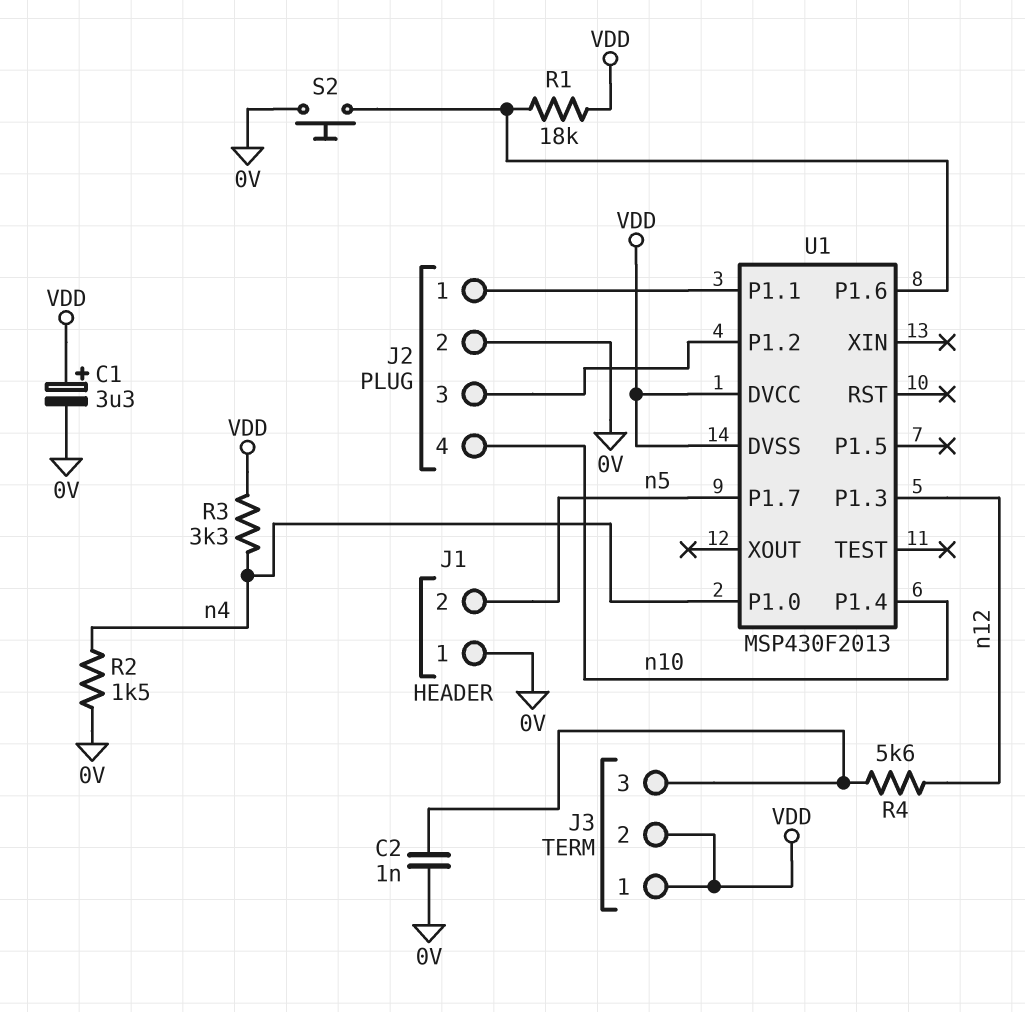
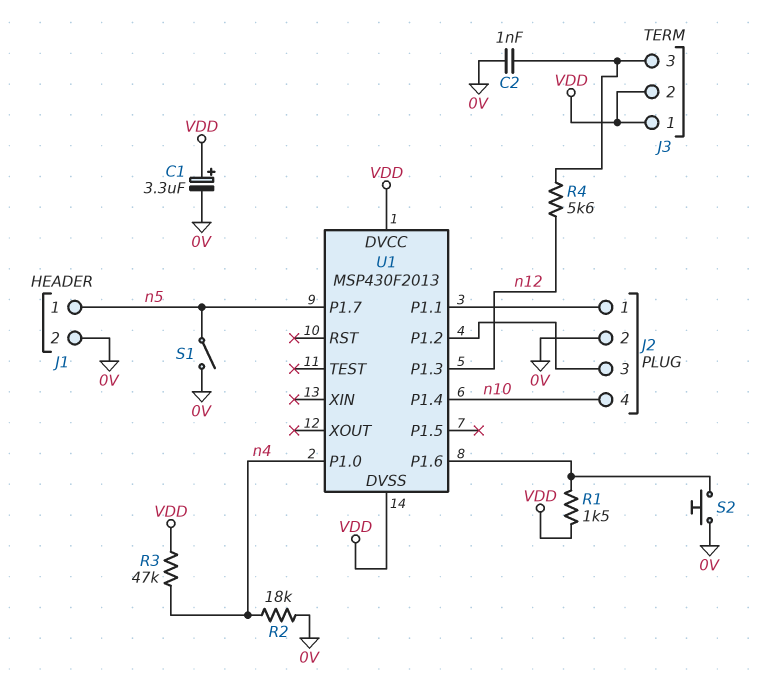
J1 pin 1: 0V -> n5
J1 pin 2: n5 -> 0V
R1: 18k (U1/P1.6, VDD) -> 1.5k (U1/P1.6, VDD)
R2: 1.5k (0V, n4) -> 18k (0V, n4)
R3: 3.3k (VDD, n4) -> 47k (VDD, n4)
S1: none -> switch (0V, n5)

